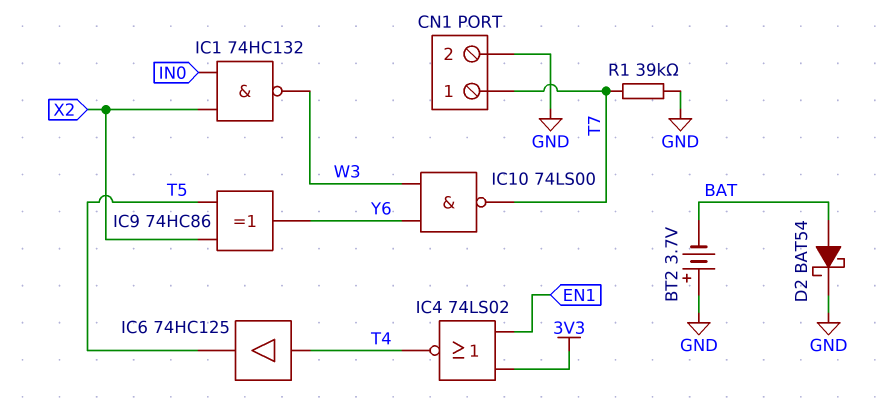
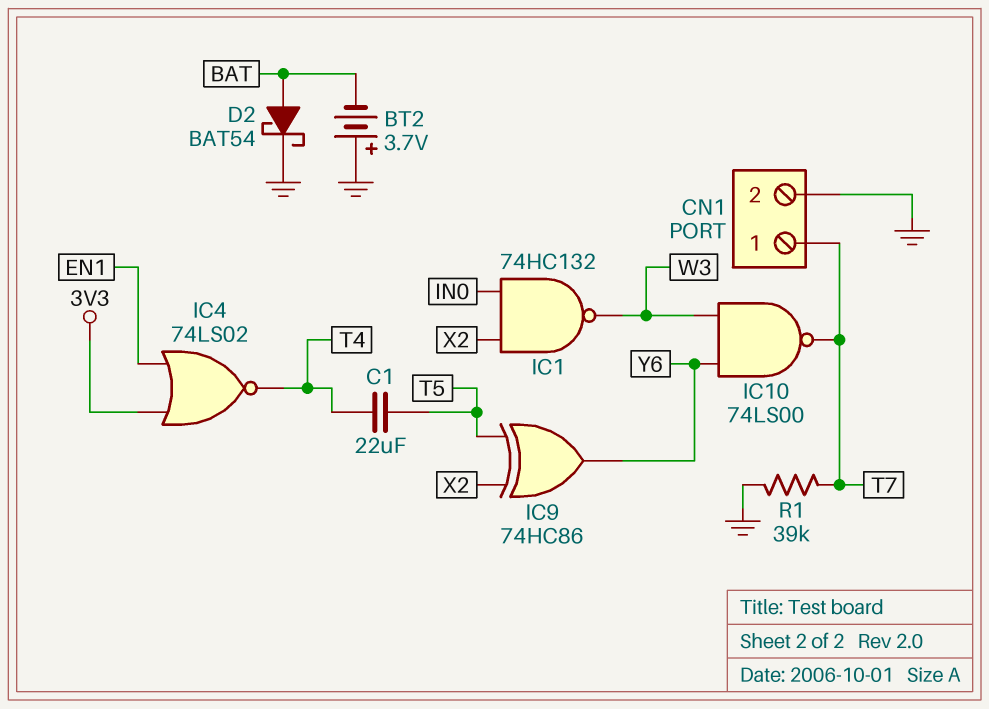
C1: none -> 22uF (T4, T5)
IC6: buffer 74HC125 (in T4, out T5) -> none

